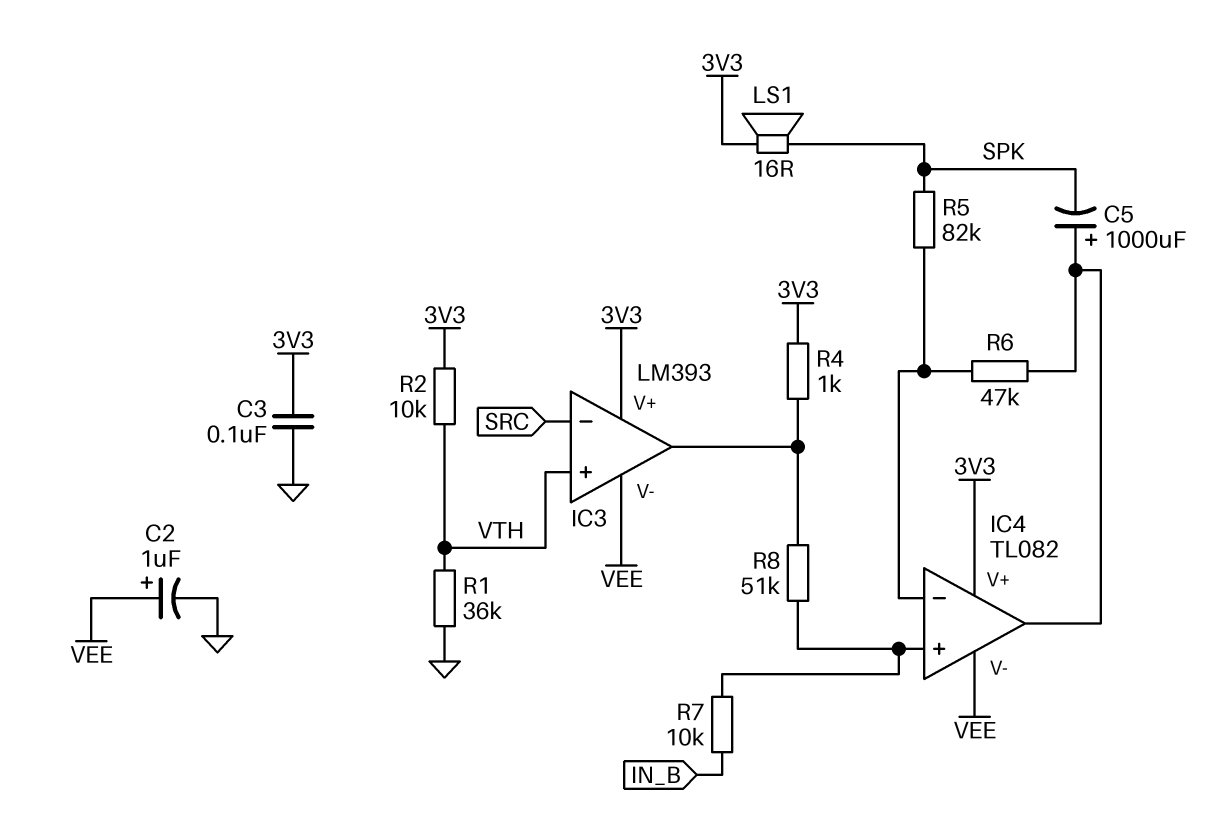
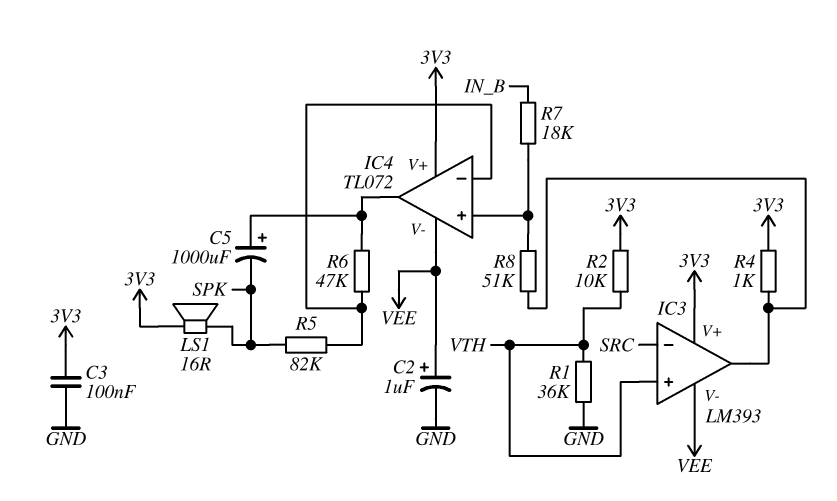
IC4: TL082 -> TL072
R7: 10k (IC4/in+, IN_B) -> 18k (IC4/in+, IN_B)

